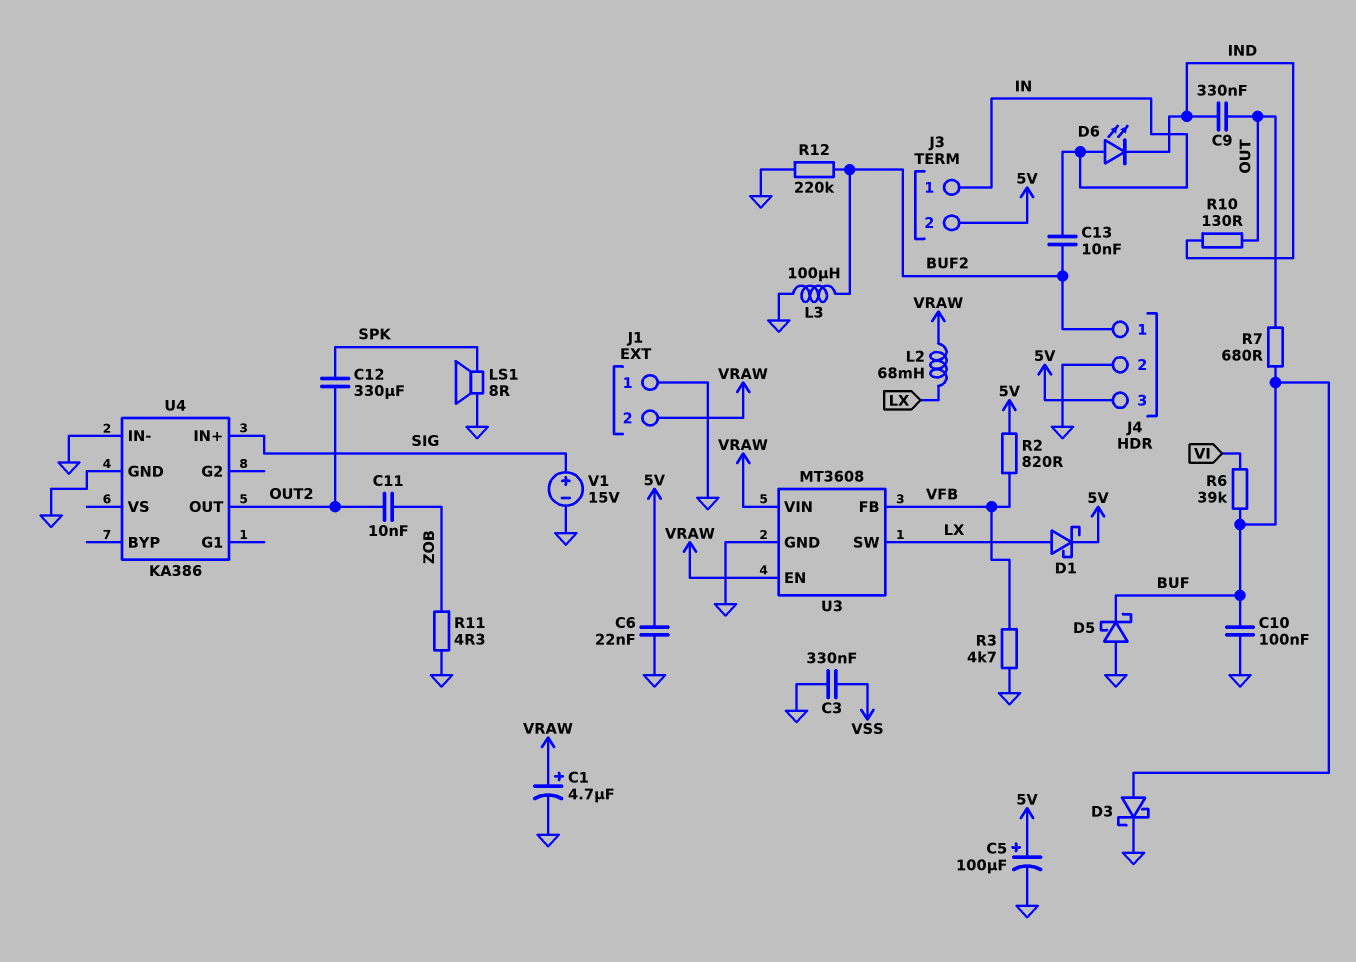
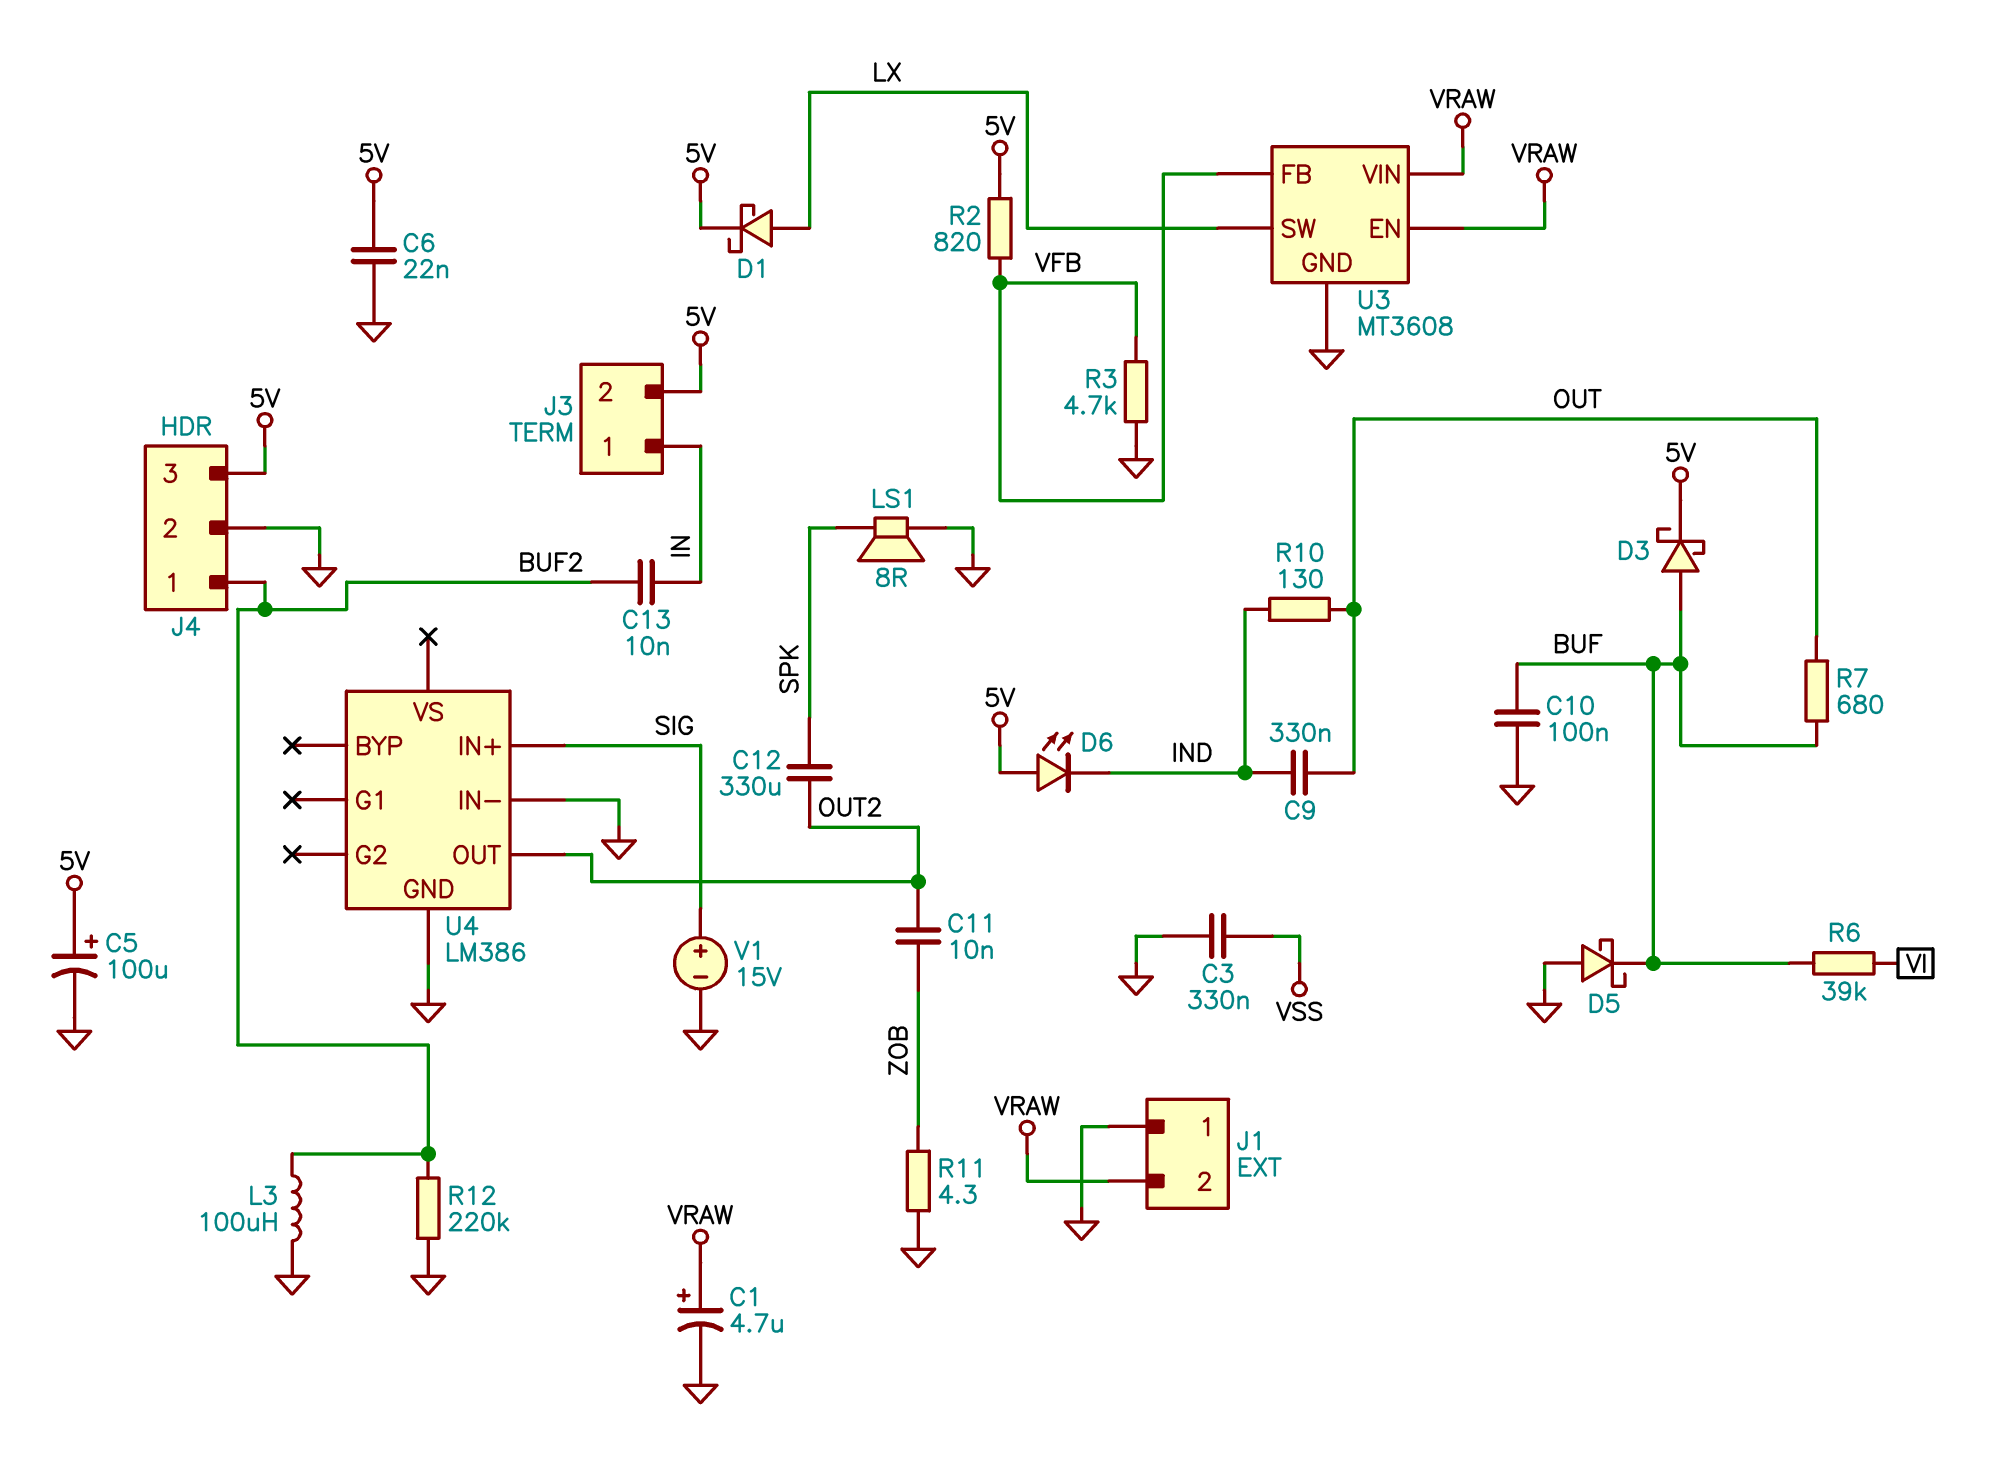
D3: schottky (A BUF, K GND) -> schottky (A BUF, K 5V)
D6: LED (A IN, K IND) -> LED (A 5V, K IND)
L2: 68mH (LX, VRAW) -> none
U4: KA386 -> LM386

